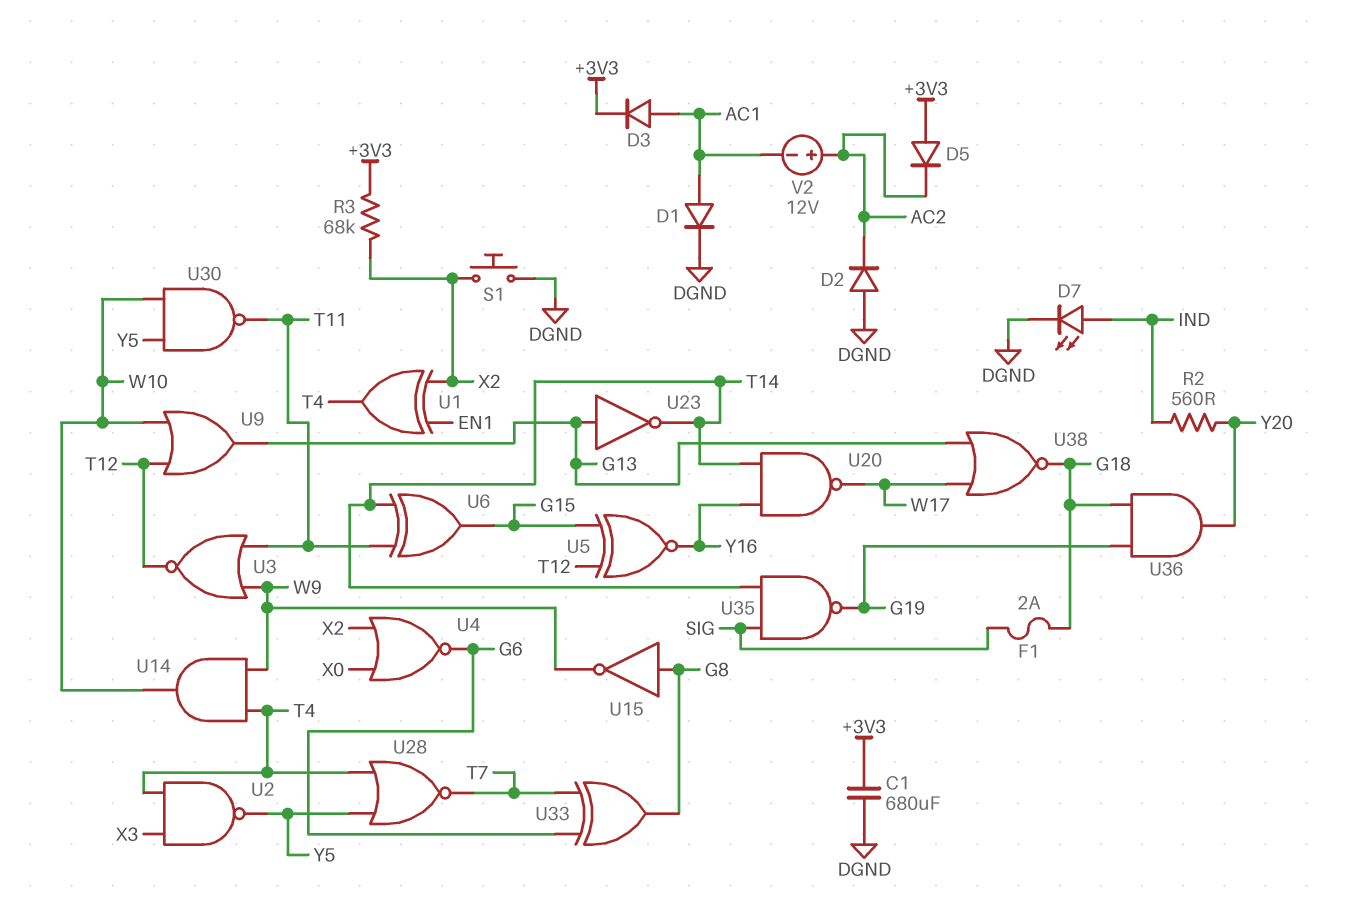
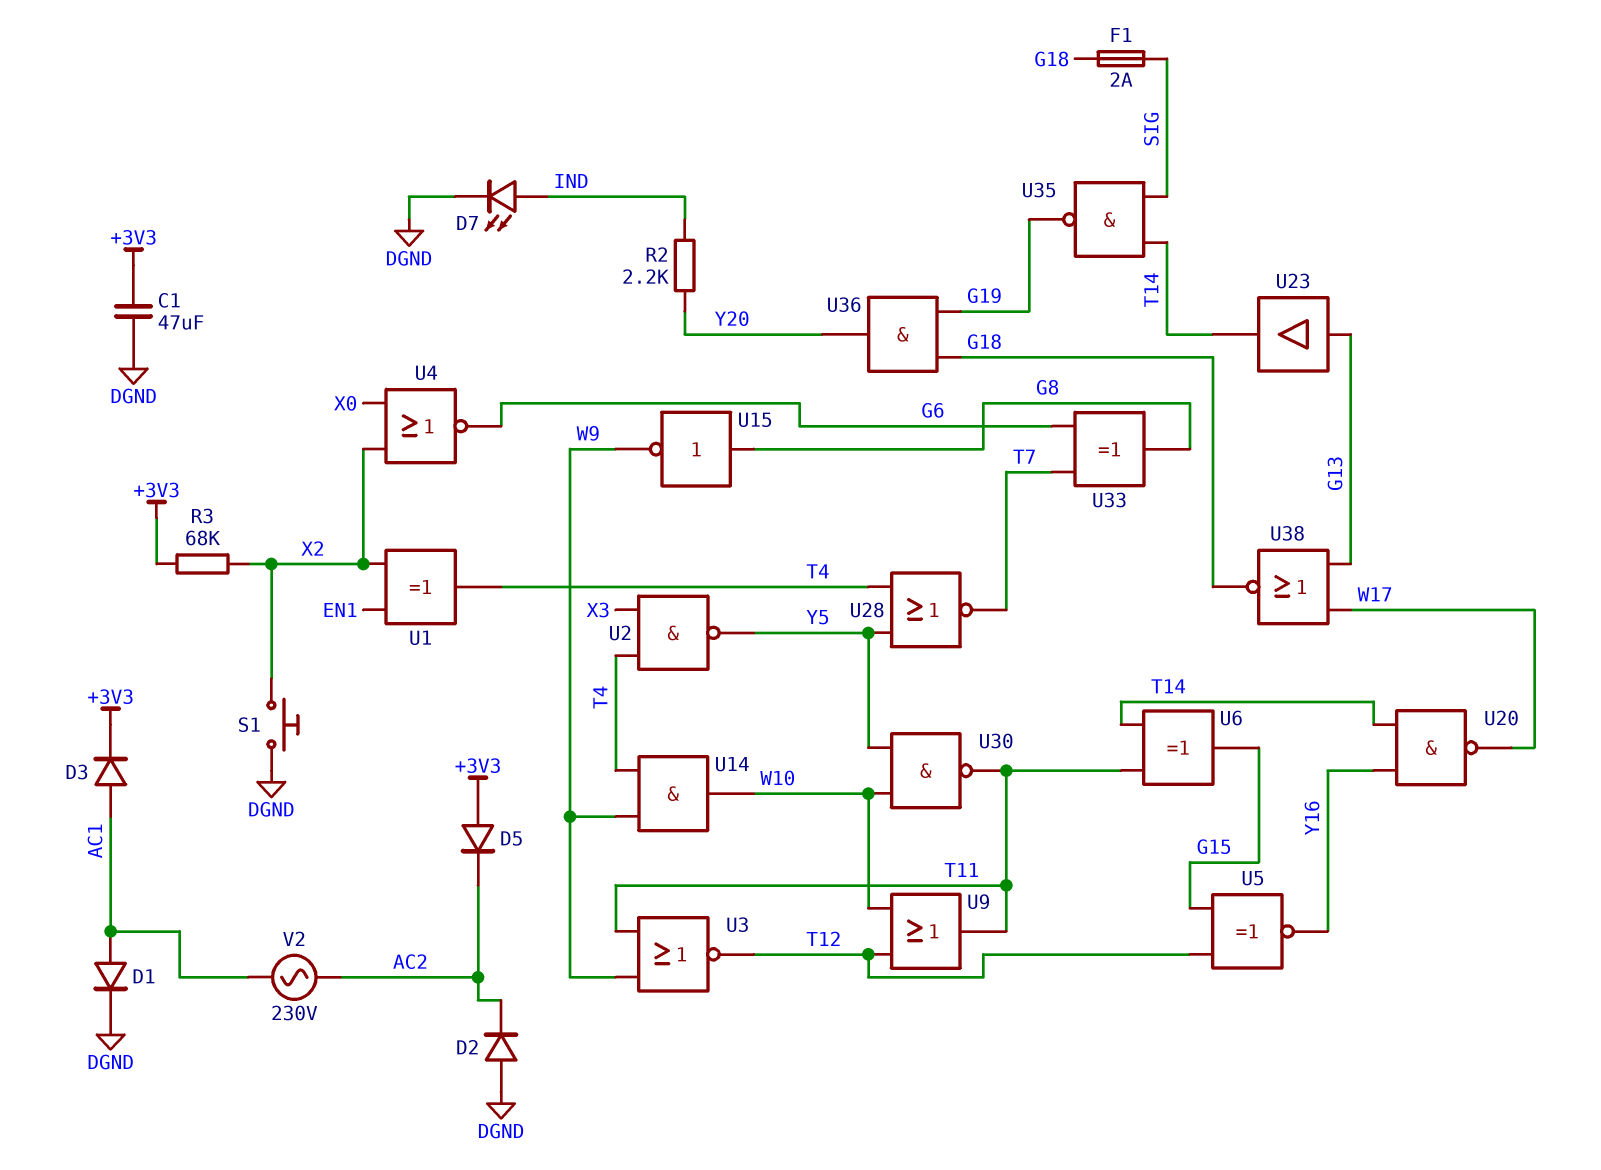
C1: 680uF (+3V3, DGND) -> 47uF (+3V3, DGND)
R2: 560 (IND, Y20) -> 2.2k (IND, Y20)
U9: OR (in T12, in W10, out G13) -> OR (in T12, in W10, out T11)
U23: NOT (in G13, out T14) -> buffer (in G13, out T14)
V2: 12V (plus AC2, minus AC1) -> AC 230V (AC1, AC2)

